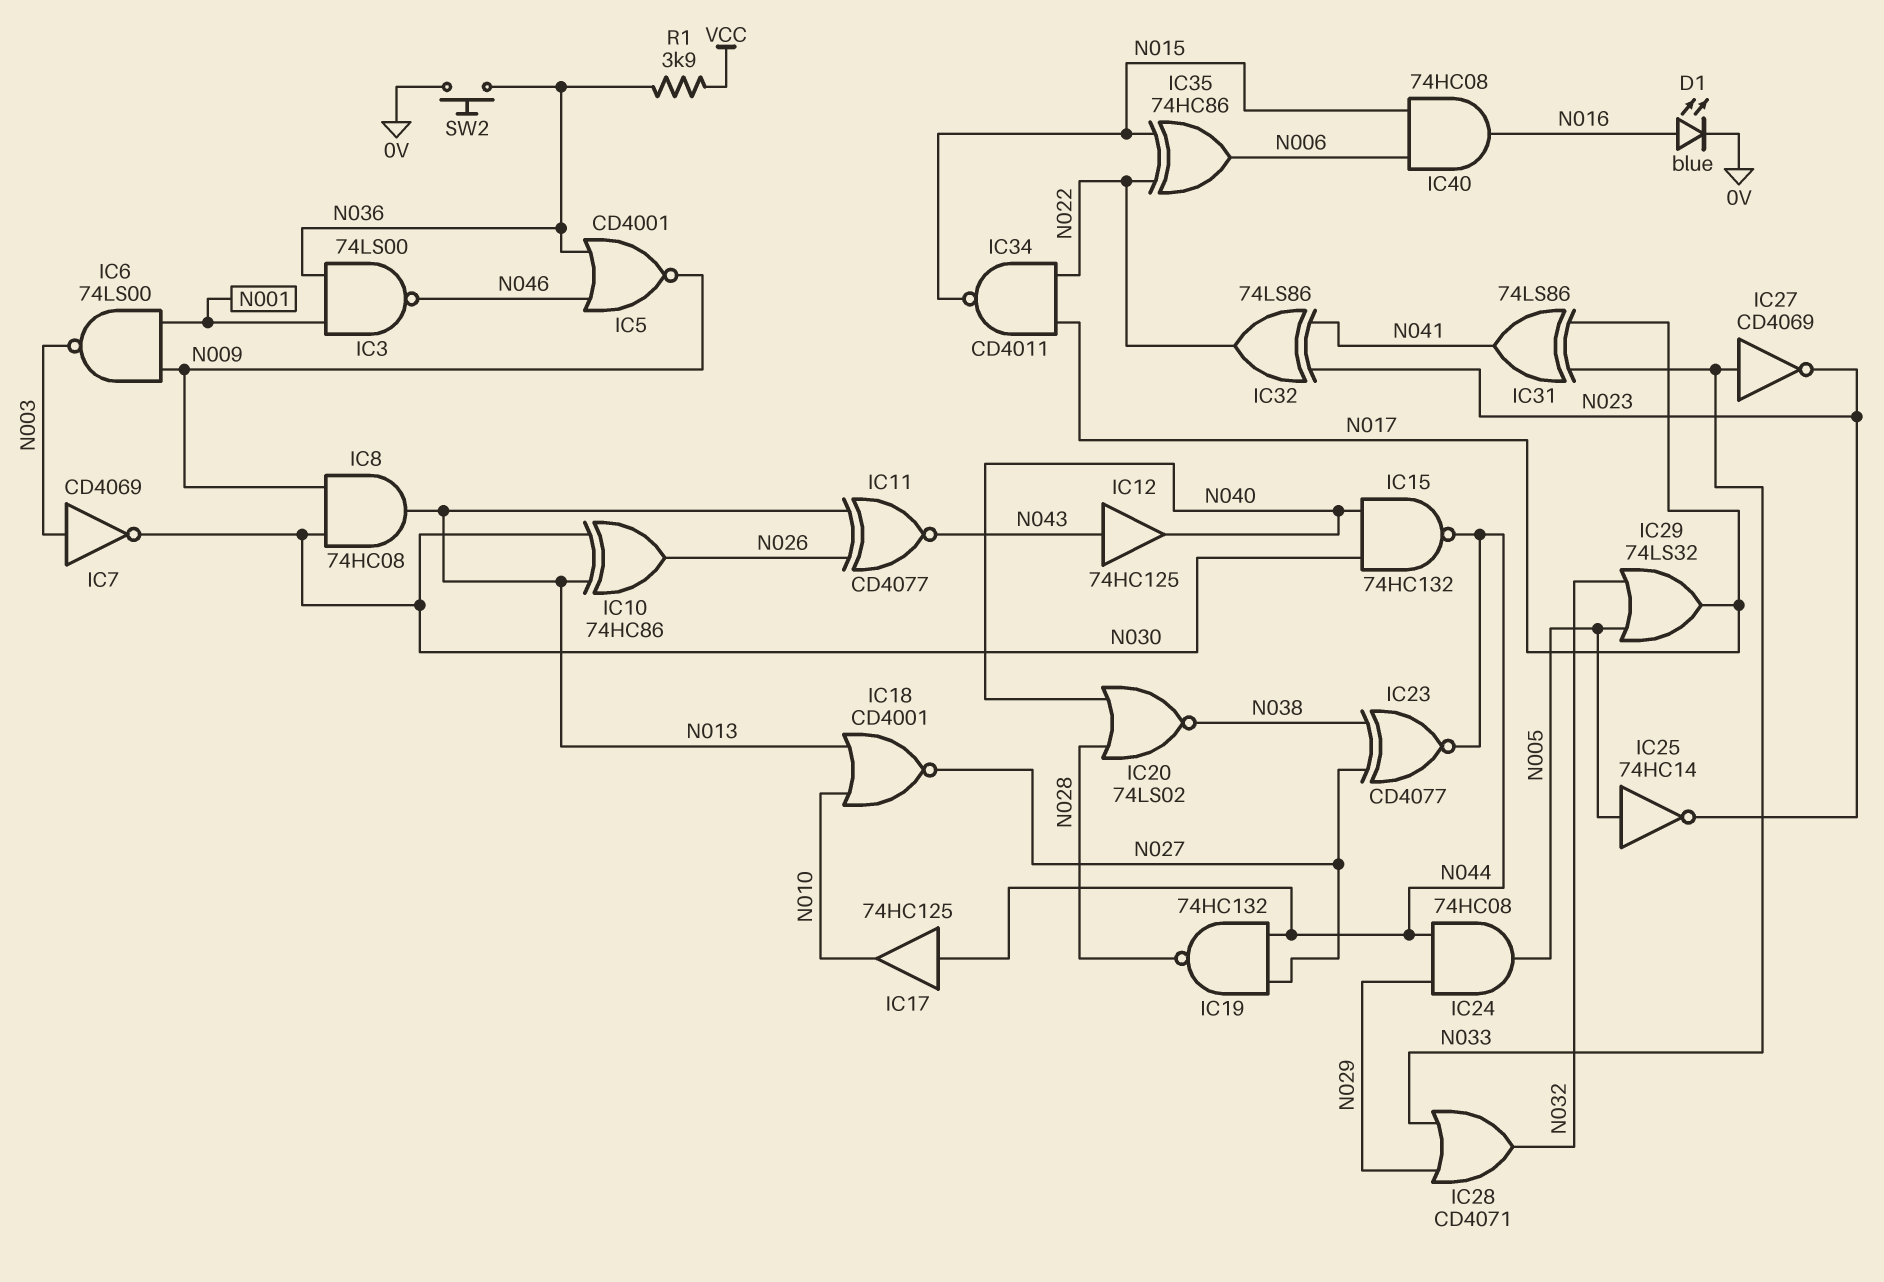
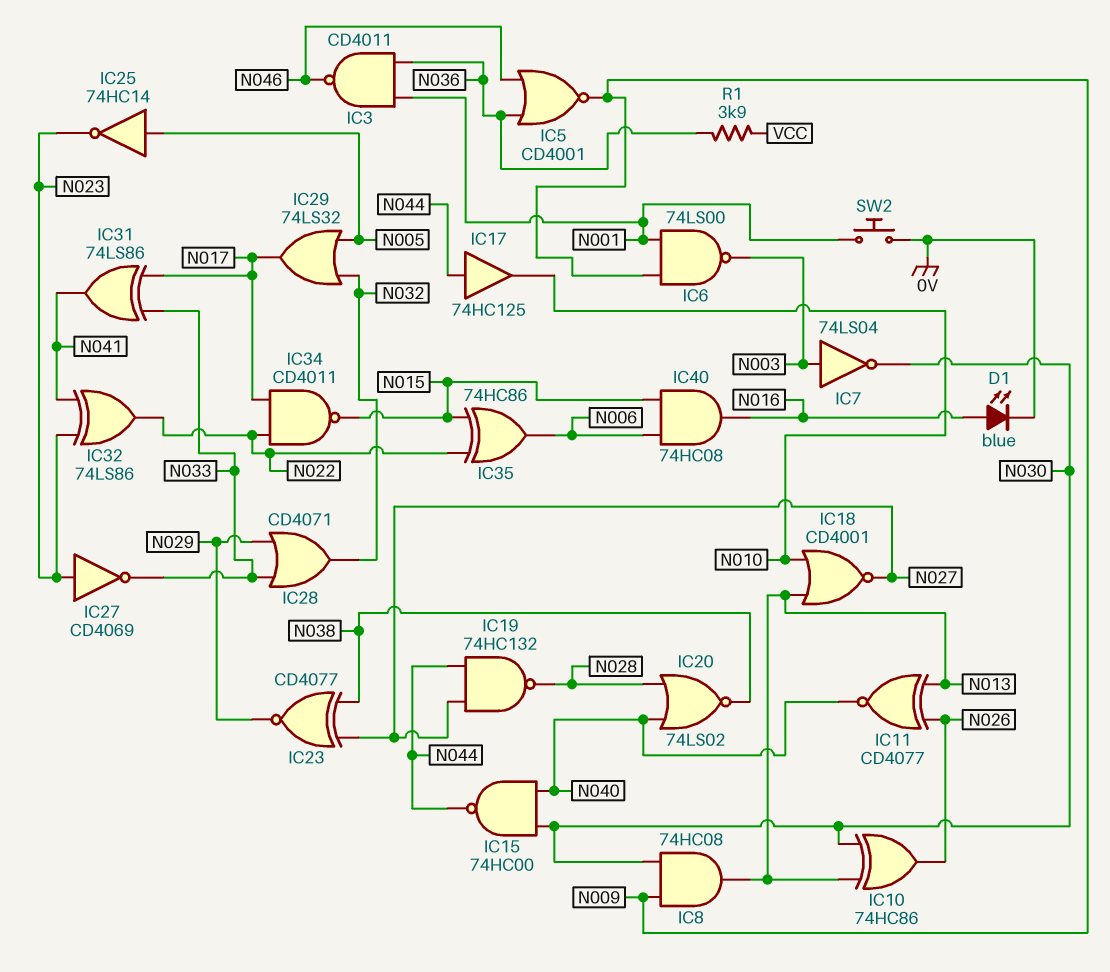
IC3: NAND 74LS00 (in N001, in N036, out N046) -> NAND CD4011 (in N001, in N036, out N046)
IC7: NOT CD4069 (in N003, out N030) -> NOT 74LS04 (in N003, out N030)
IC11: XNOR CD4077 (in N013, in N026, out N043) -> XNOR CD4077 (in N013, in N026, out N040)
IC12: buffer 74HC125 (in N043, out N040) -> none
IC15: NAND 74HC132 (in N030, in N040, out N044) -> NAND 74HC00 (in N030, in N040, out N044)
IC23: XNOR CD4077 (in N027, in N038, out N044) -> XNOR CD4077 (in N027, in N038, out N029)
IC24: AND 74HC08 (in N029, in N044, out N005) -> none
IC27: NOT CD4069 (in N033, out N023) -> NOT CD4069 (in N023, out N033)
SW2: button (0V, N036) -> button (0V, N001)

